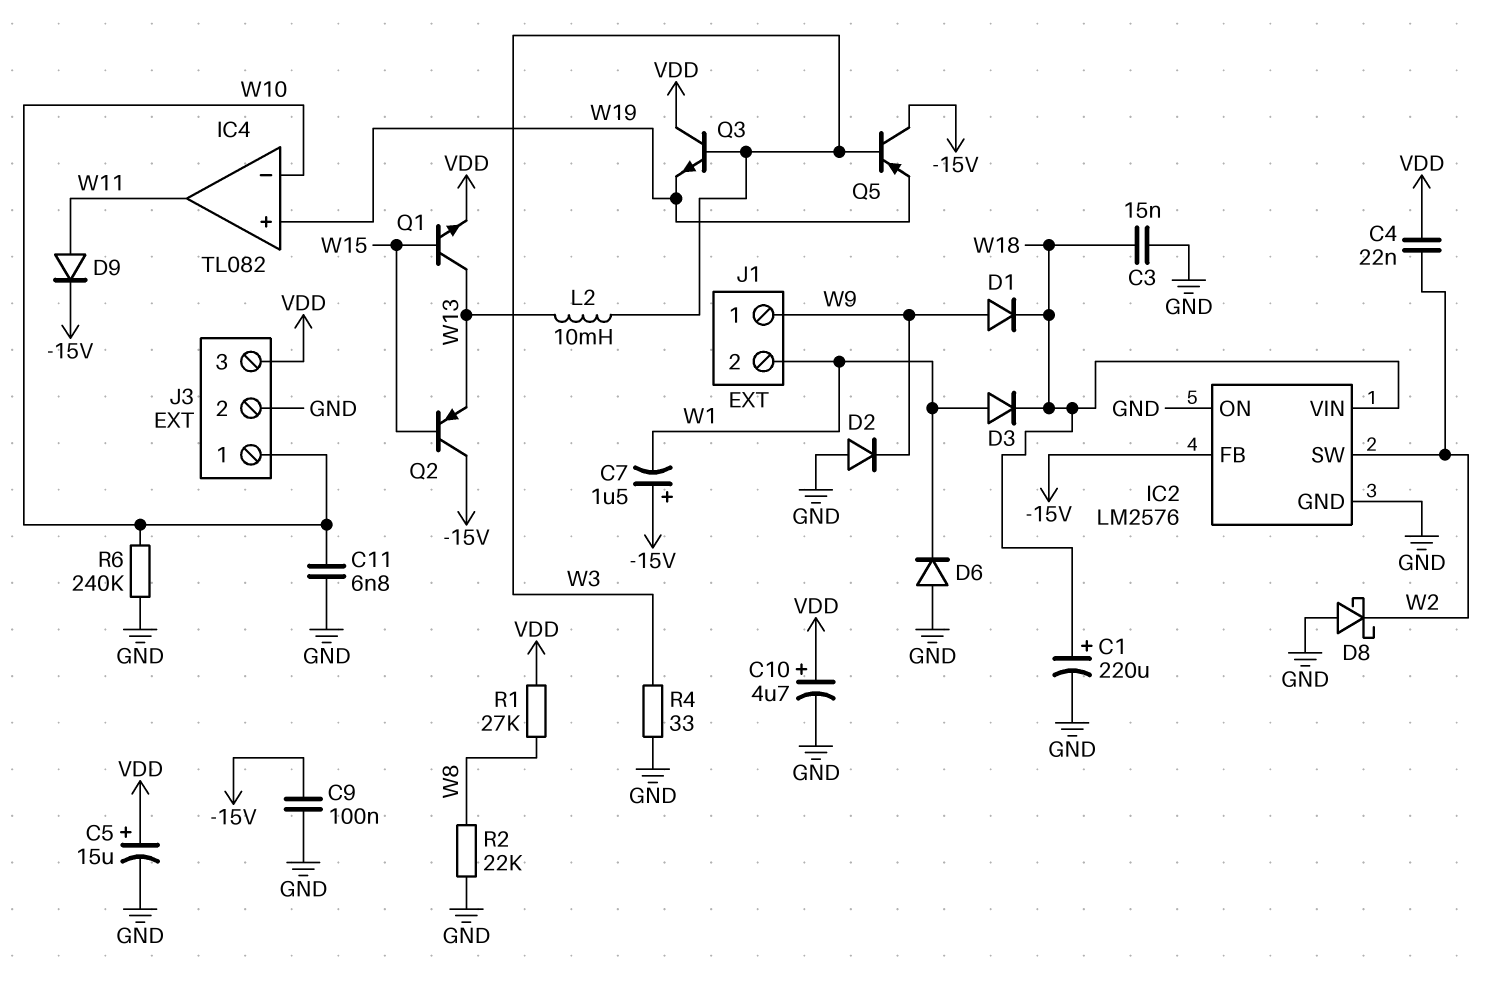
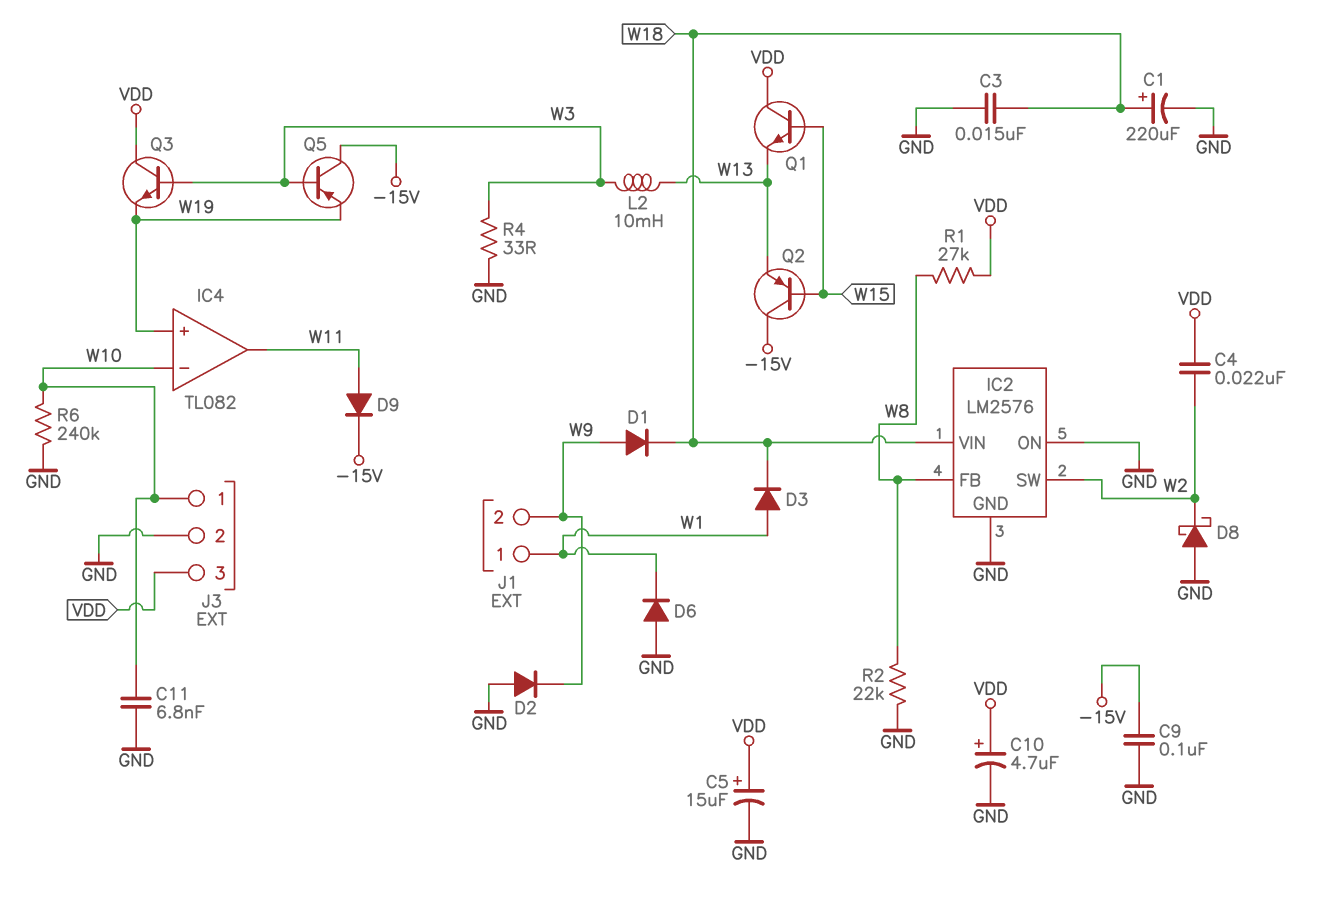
C7: 1.5uF (plus -15V, minus W1) -> none
IC2 pin FB: -15V -> W8
J1 pin 1: W9 -> W1
J1 pin 2: W1 -> W9
Q1: NPN (B W15, C W13, E VDD) -> NPN (B W15, C VDD, E W13)

